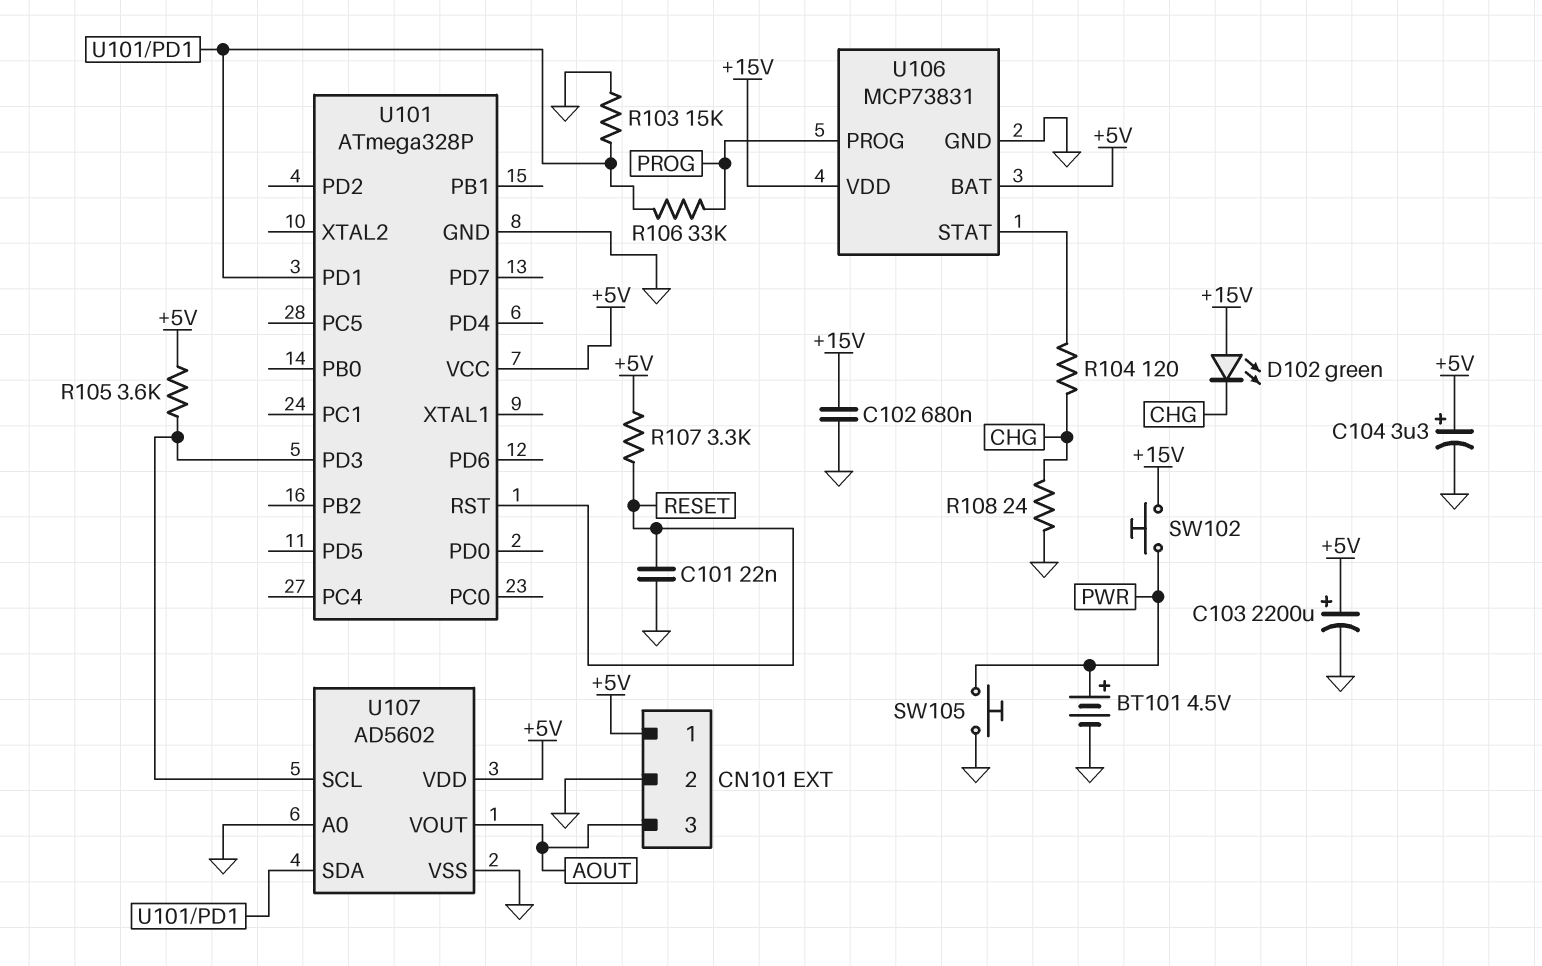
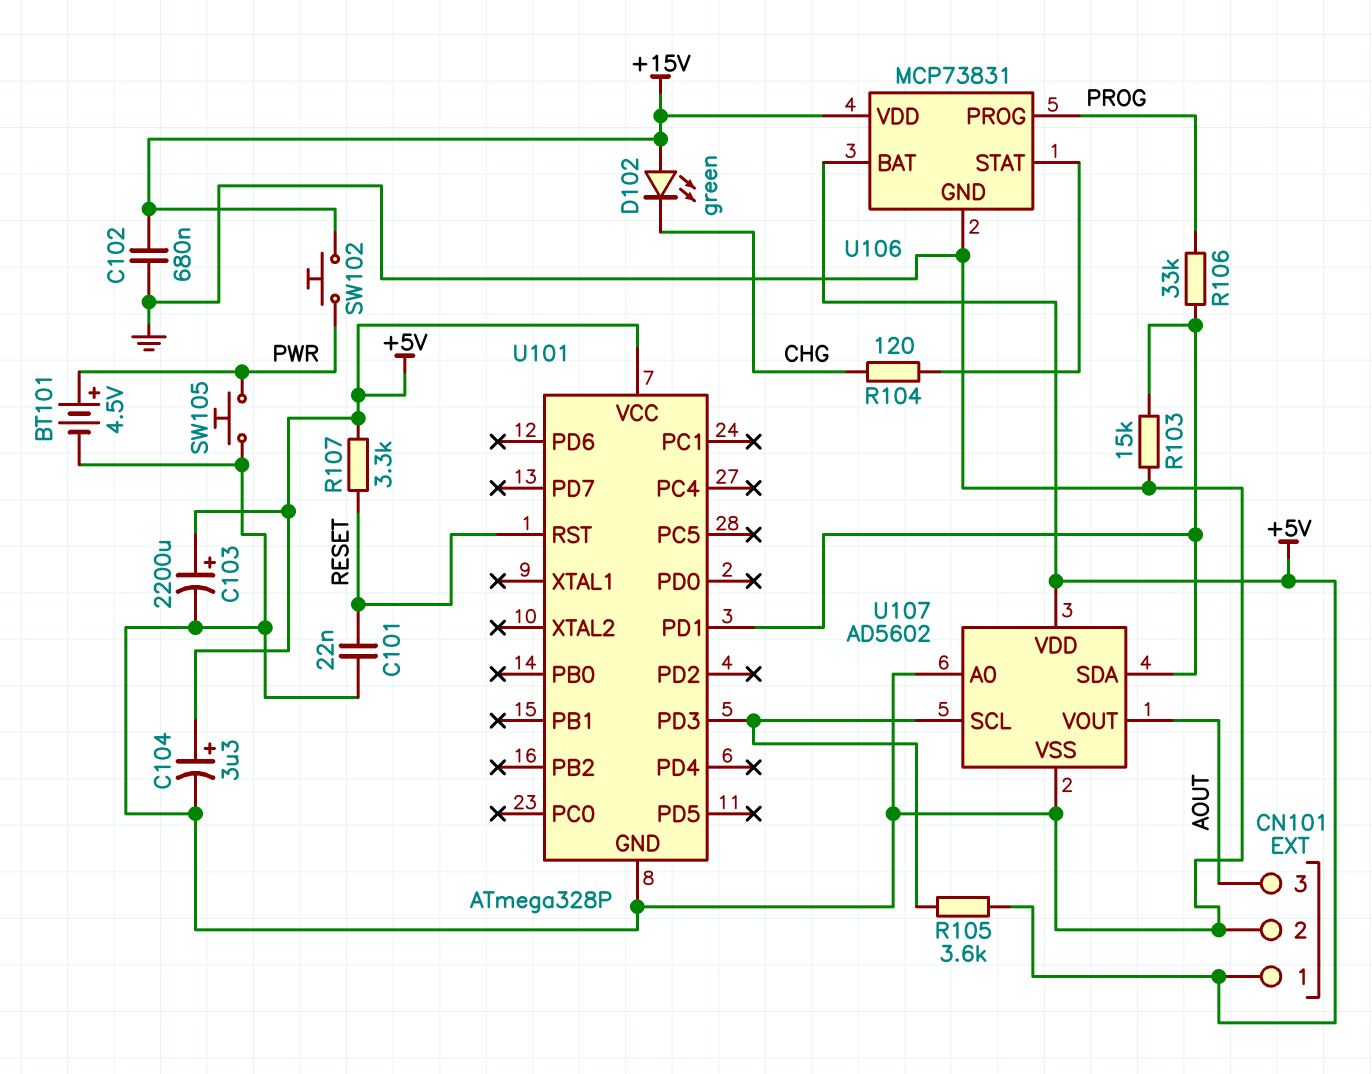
R108: 24 (CHG, GND) -> none

